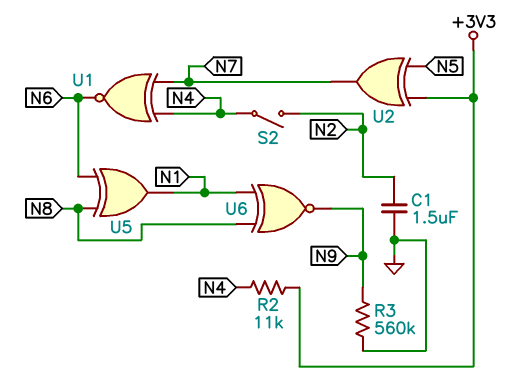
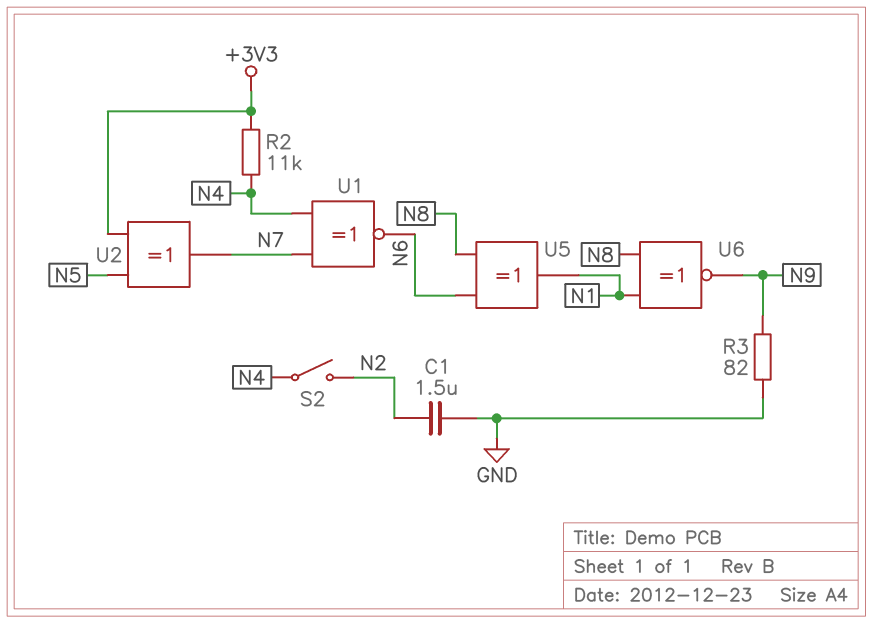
R3: 560k (GND, N9) -> 82 (GND, N9)

